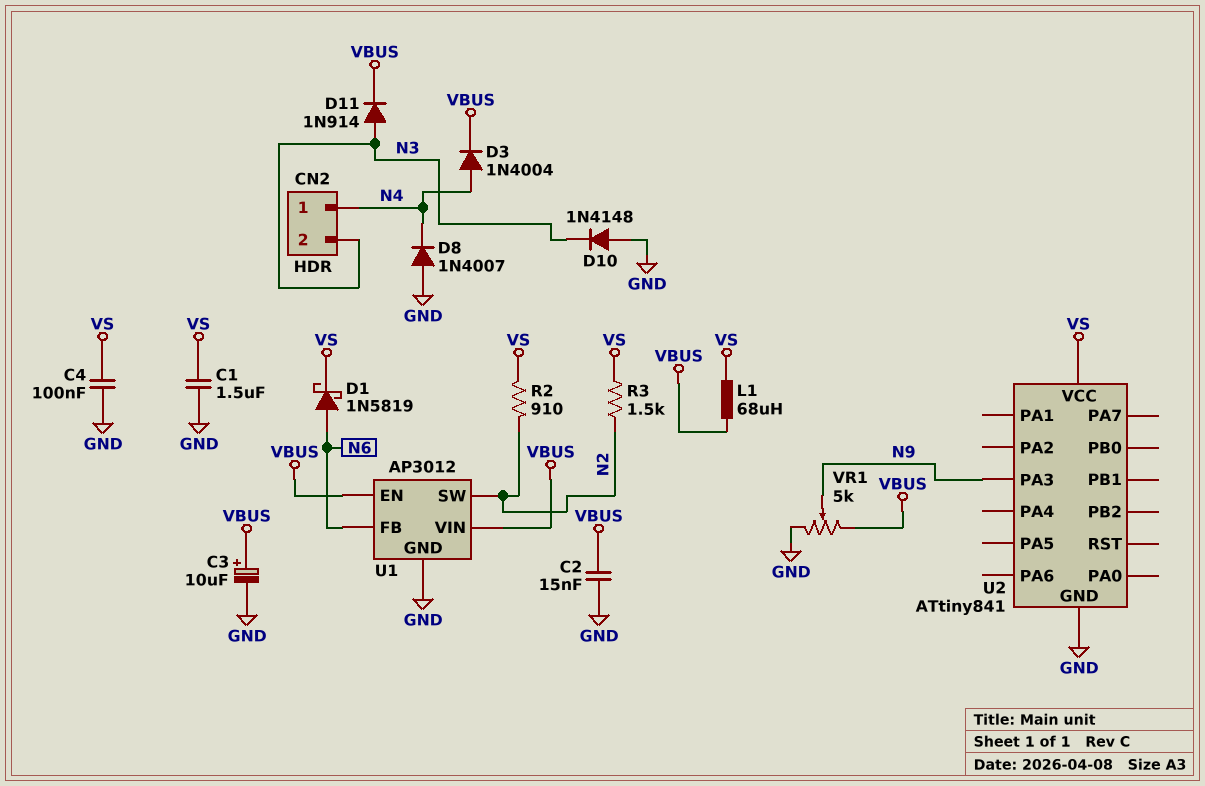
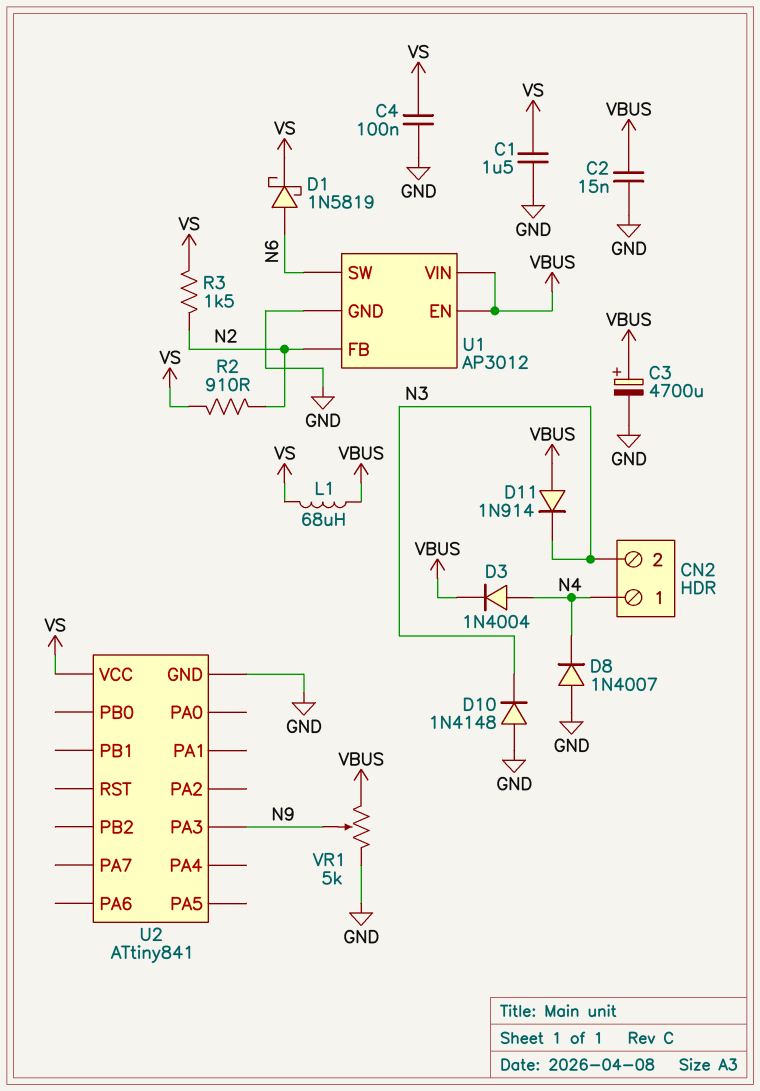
C3: 10uF (plus VBUS, minus GND) -> 4700uF (plus VBUS, minus GND)
D11: diode 1N914 (A N3, K VBUS) -> diode 1N914 (A VBUS, K N3)
U1 pin FB: N6 -> N2
U1 pin SW: N2 -> N6

